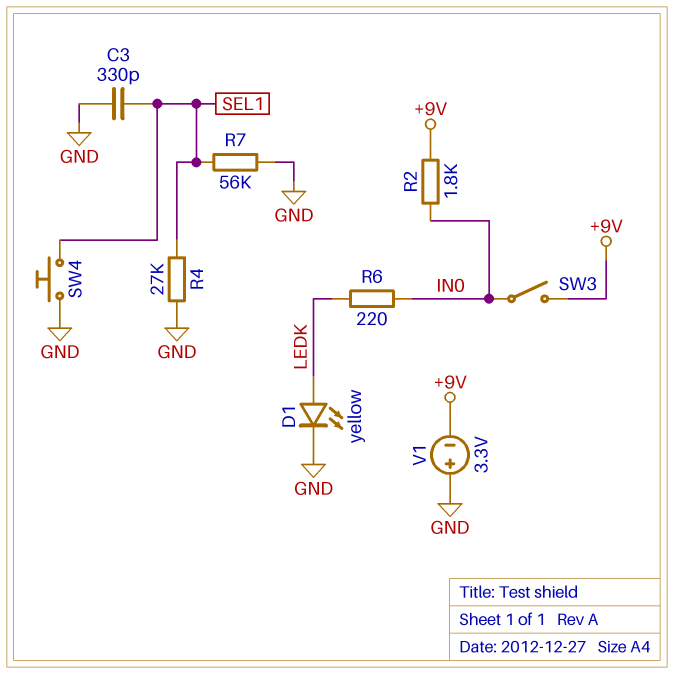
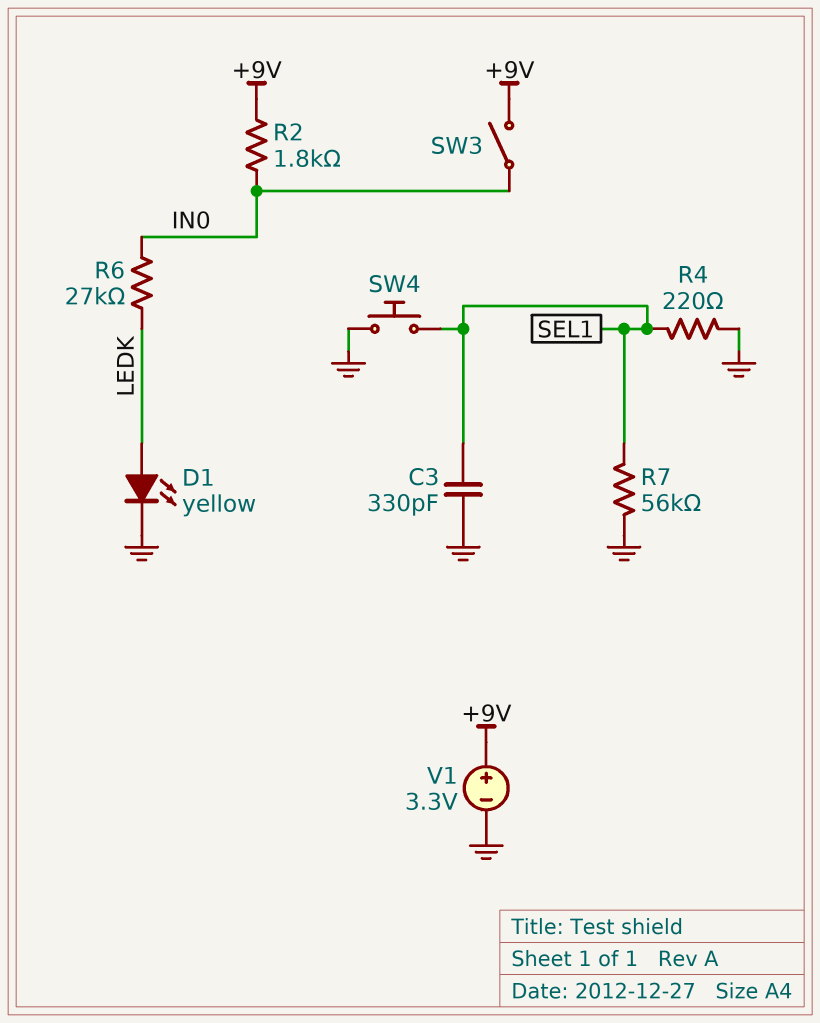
R4: 27k (GND, SEL1) -> 220 (GND, SEL1)
R6: 220 (IN0, LEDK) -> 27k (IN0, LEDK)
V1: 3.3V (plus GND, minus +9V) -> 3.3V (plus +9V, minus GND)

